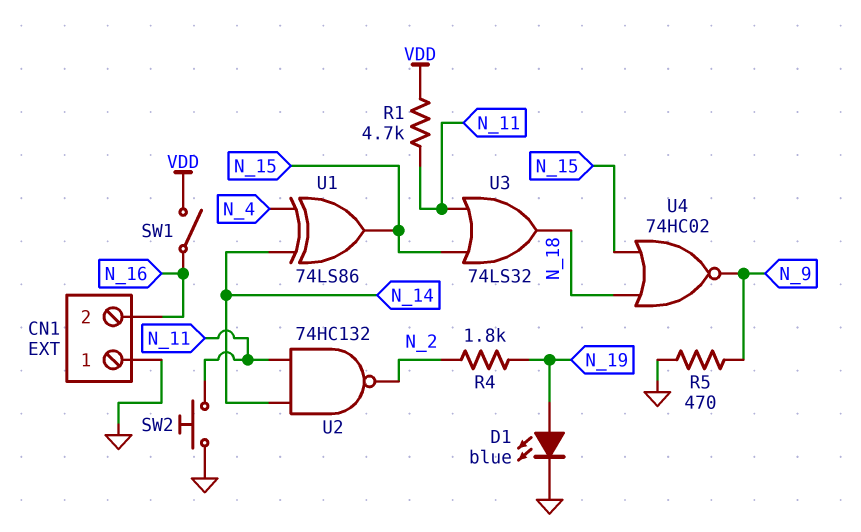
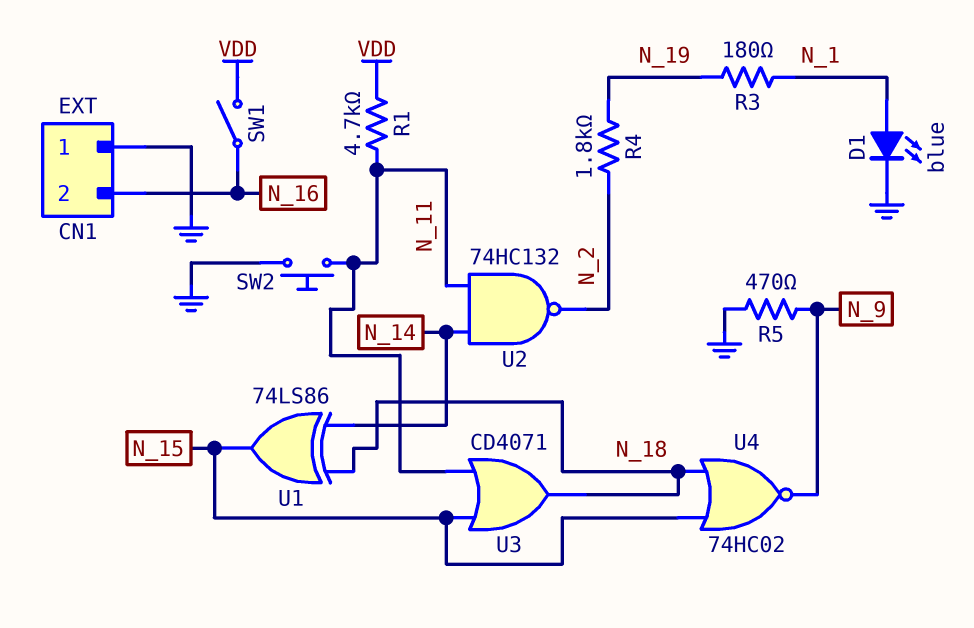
D1: LED blue (A N_19, K GND) -> LED blue (A N_1, K GND)
R3: none -> 180 (N_1, N_19)
U1: XOR 74LS86 (in N_4, in N_14, out N_15) -> XOR 74LS86 (in N_14, in N_18, out N_15)
U3: OR 74LS32 (in N_11, in N_15, out N_18) -> OR CD4071 (in N_11, in N_15, out N_18)

